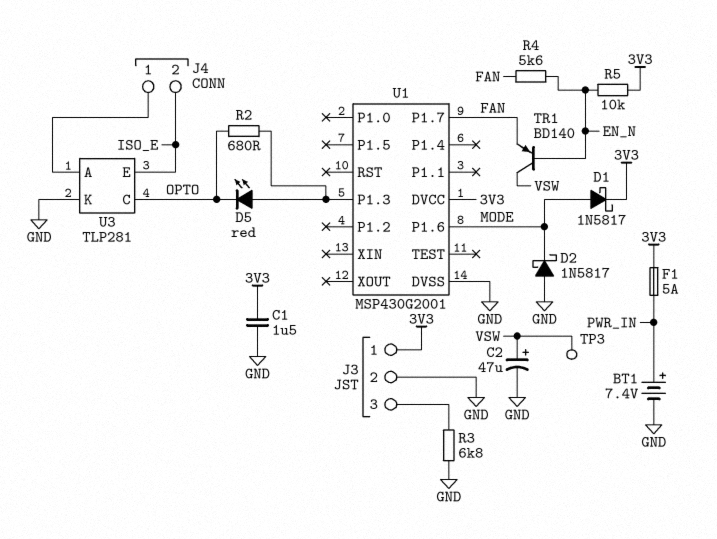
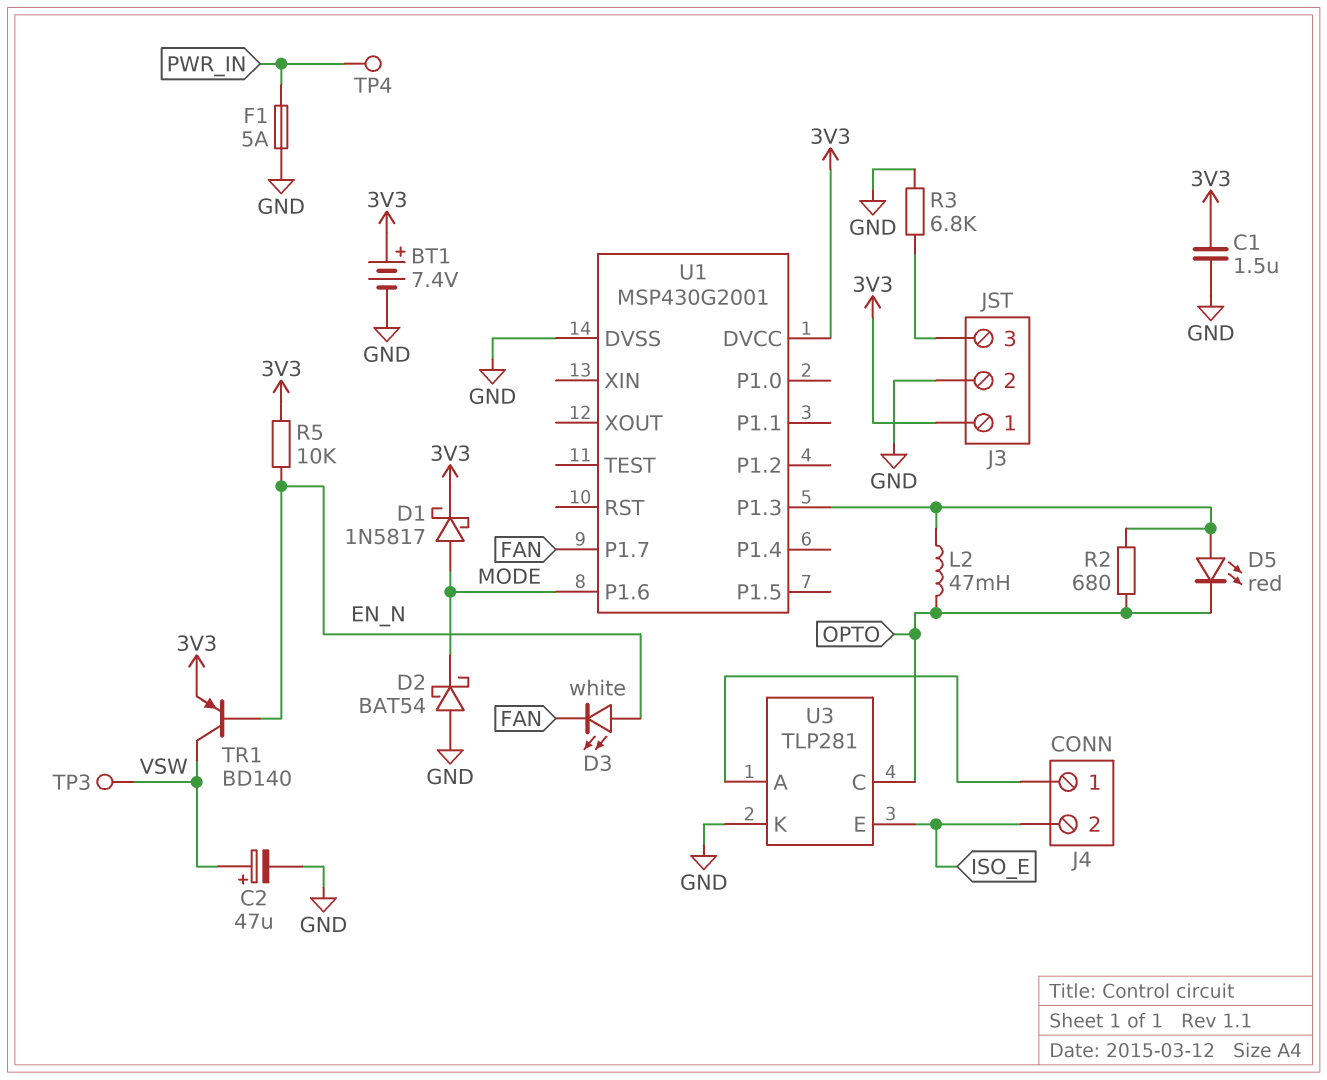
BT1: 7.4V (plus PWR_IN, minus GND) -> 7.4V (plus 3V3, minus GND)
D2: schottky 1N5817 (A GND, K MODE) -> schottky BAT54 (A GND, K MODE)
D3: none -> LED white (A EN_N, K FAN)
F1: 5A (3V3, PWR_IN) -> 5A (GND, PWR_IN)
L2: none -> 47mH (OPTO, U1/P1.3)
R4: 5.6k (EN_N, FAN) -> none
TP4: none -> test point (PWR_IN)
TR1: PNP BD140 (B EN_N, C VSW, E FAN) -> PNP BD140 (B EN_N, C VSW, E 3V3)

